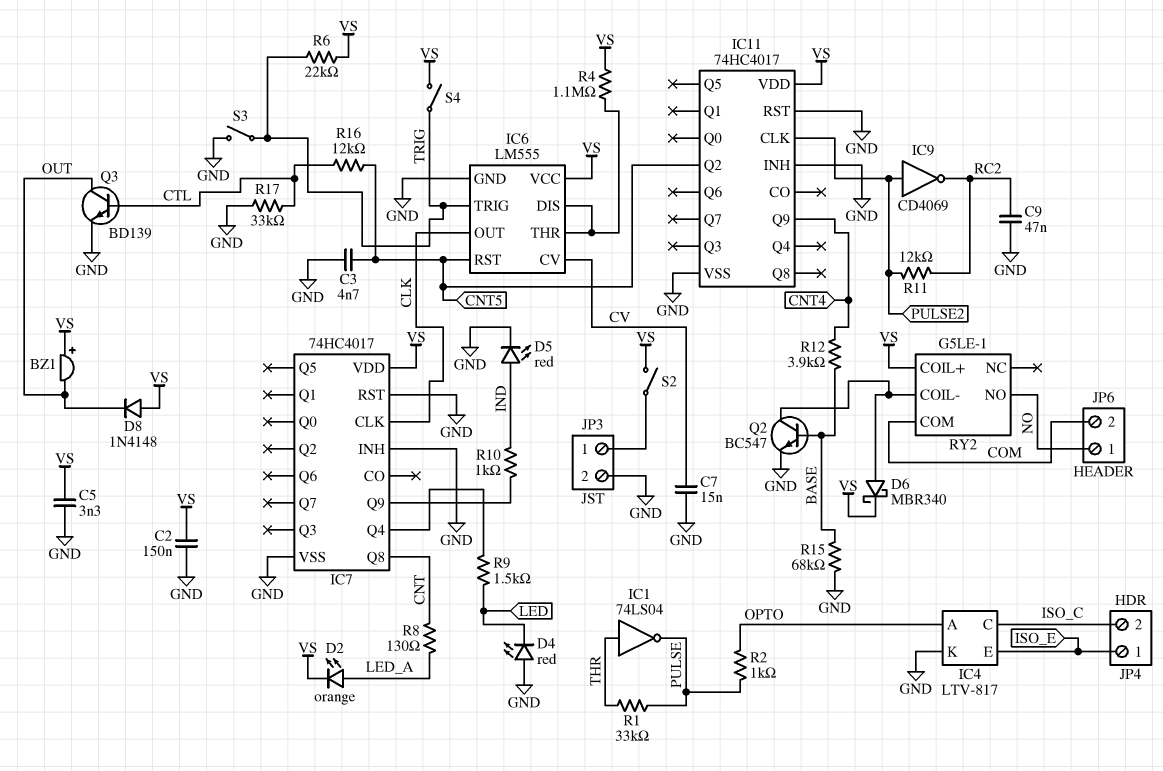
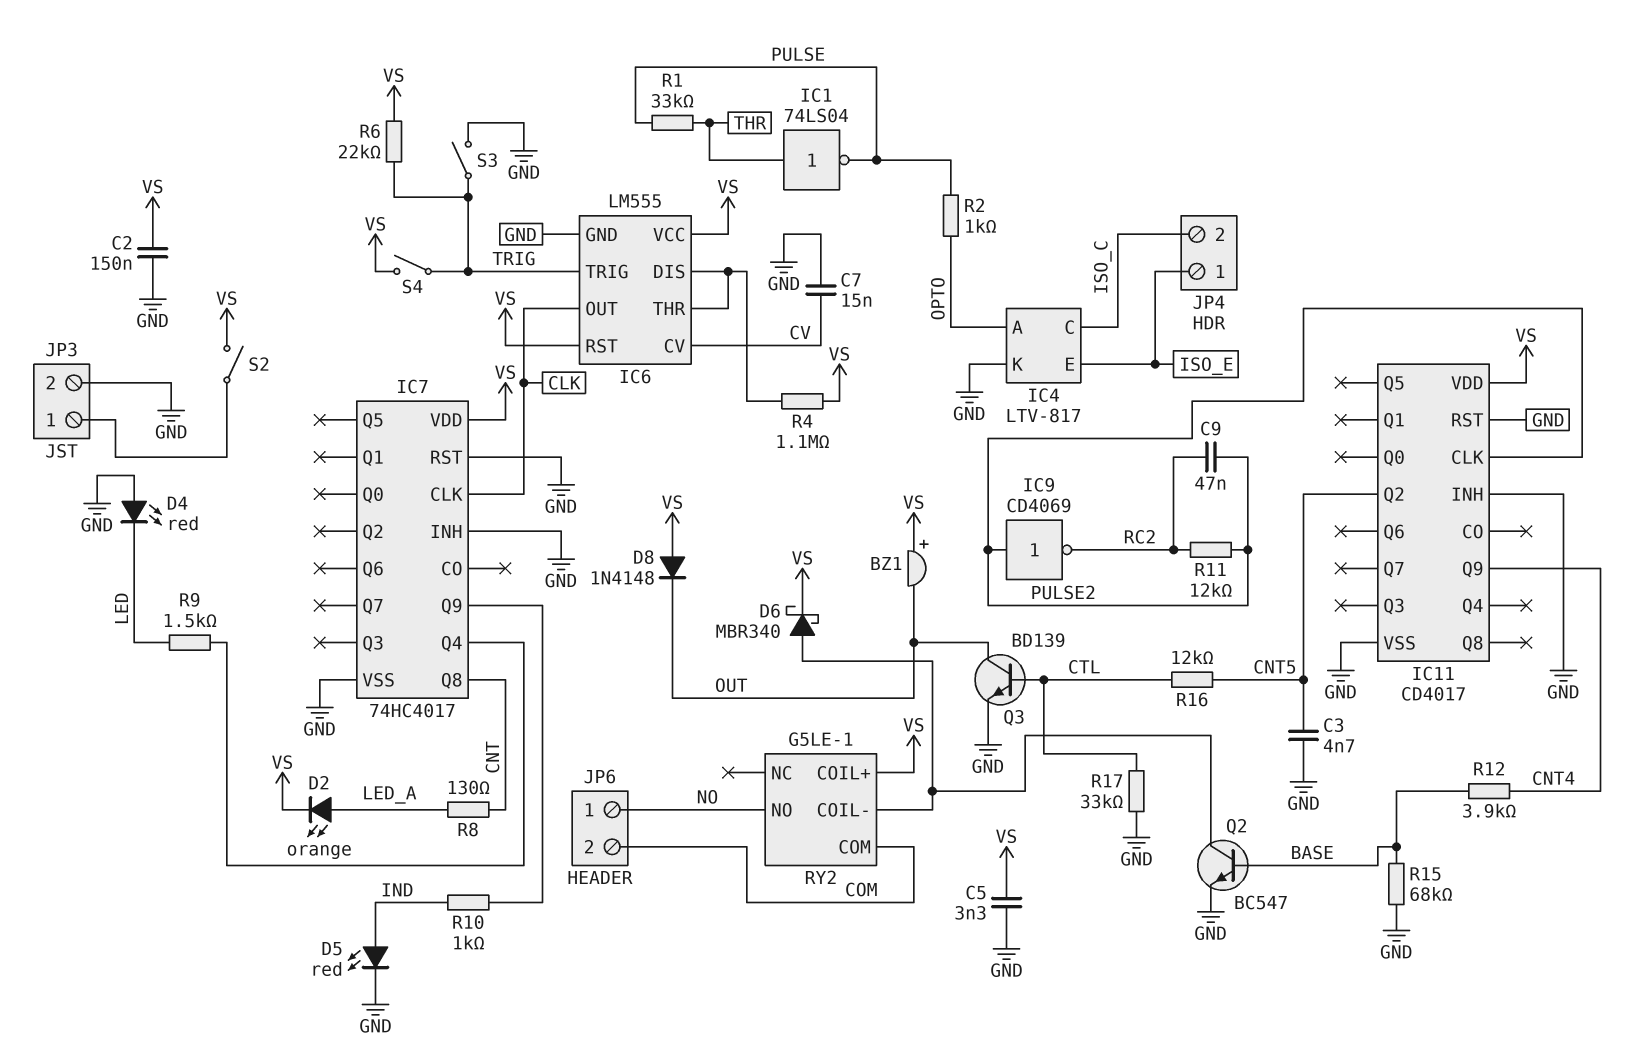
C9: 47nF (GND, RC2) -> 47nF (PULSE2, RC2)
IC6 pin RST: CNT5 -> VS
IC11: 74HC4017 -> CD4017

